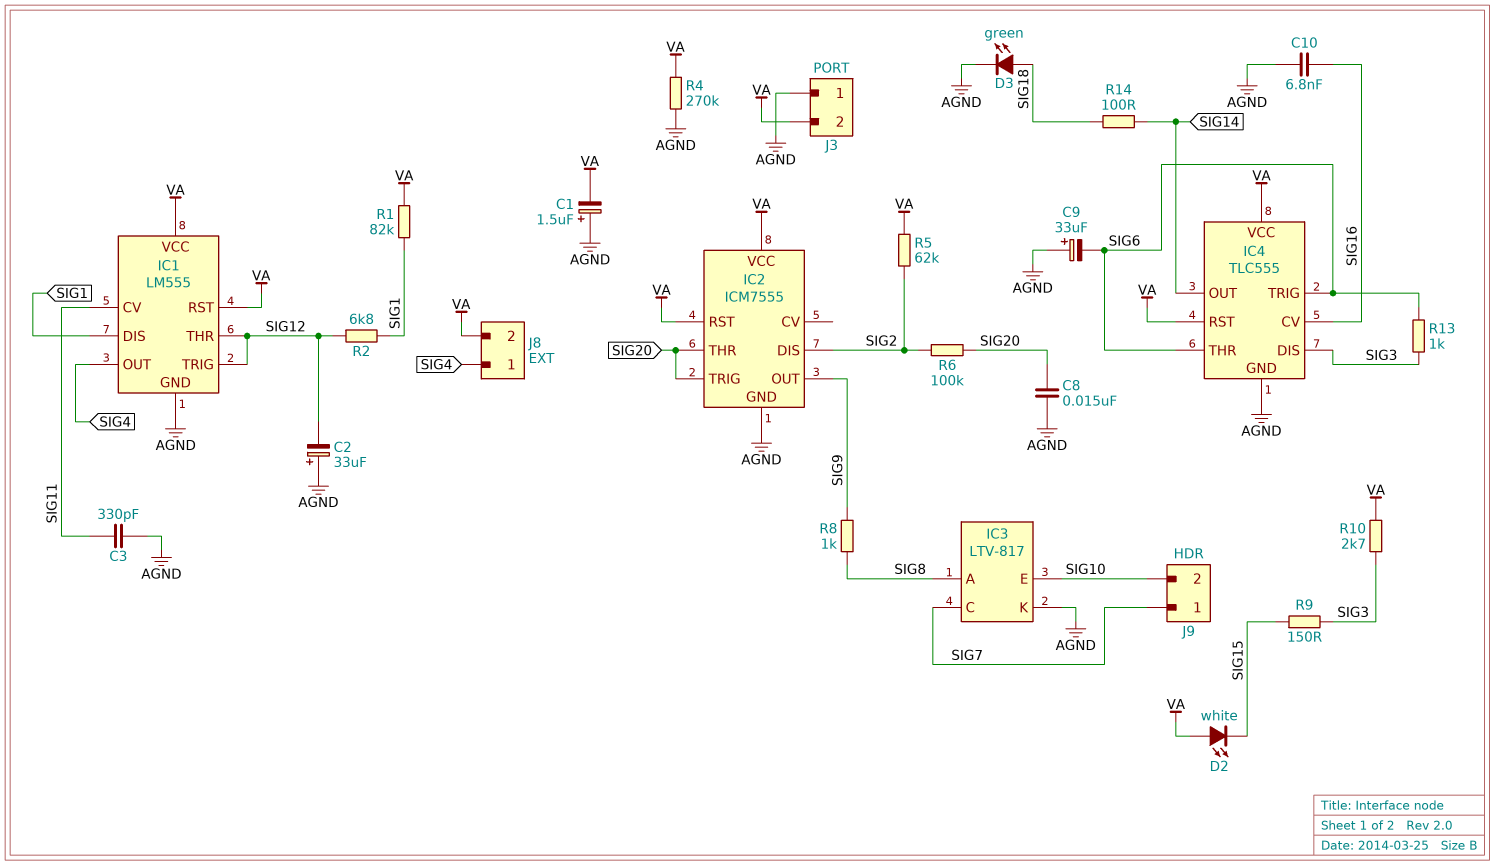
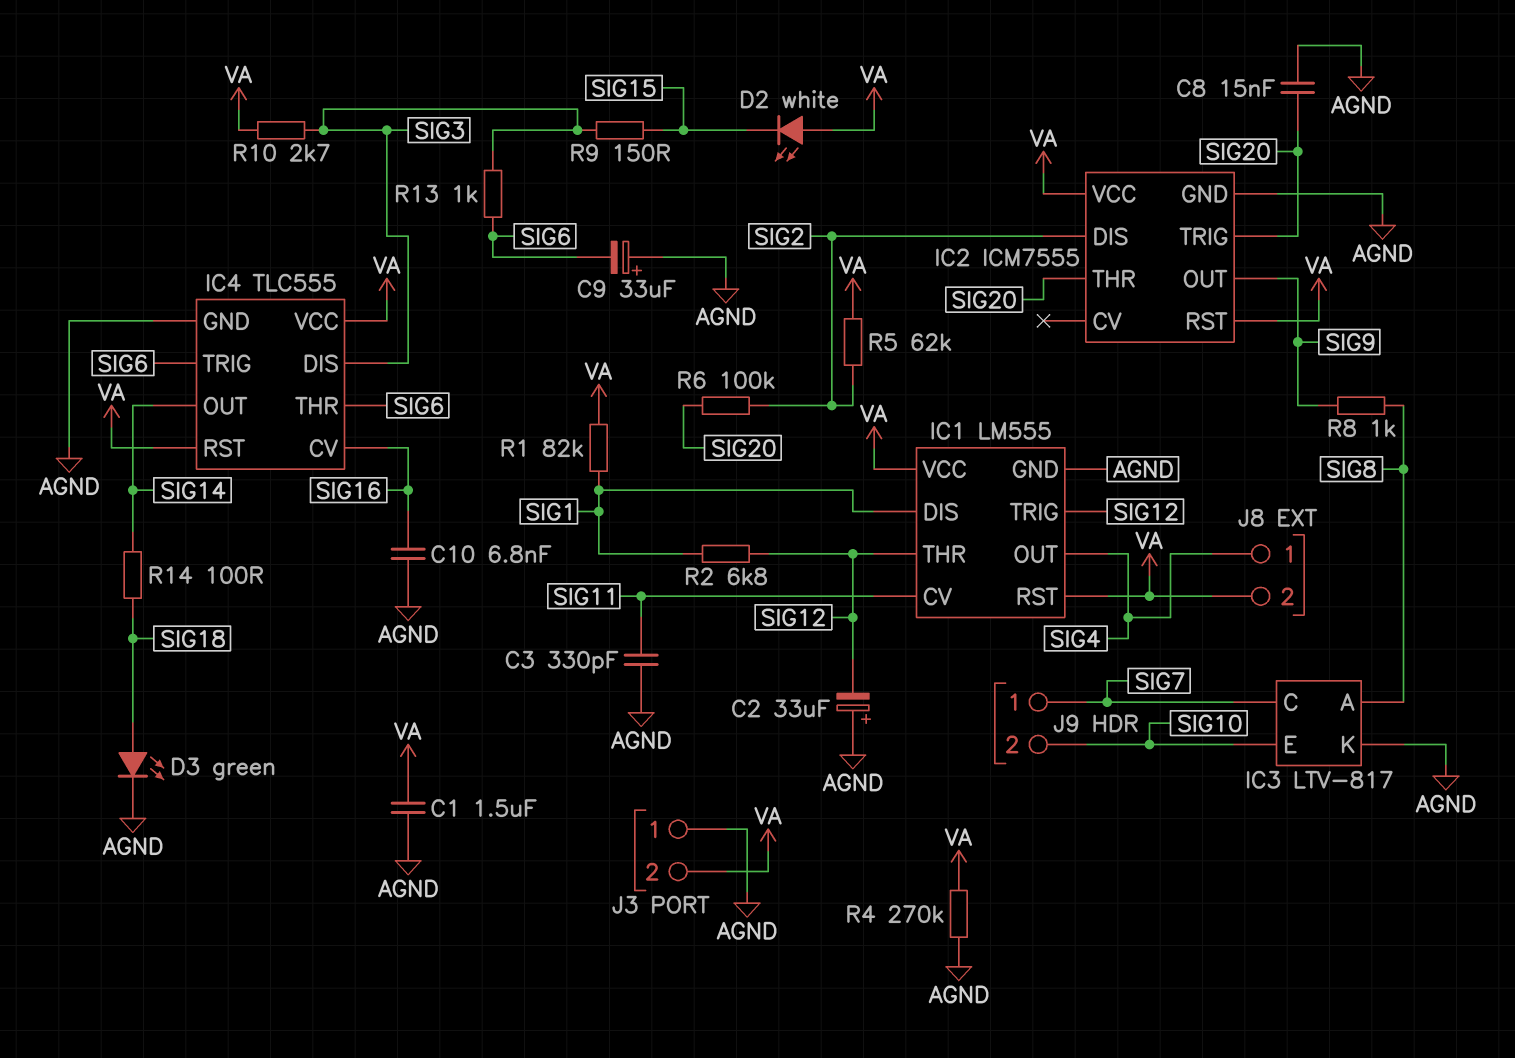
C1: 1.5uF (plus AGND, minus VA) -> 1.5uF (AGND, VA)

